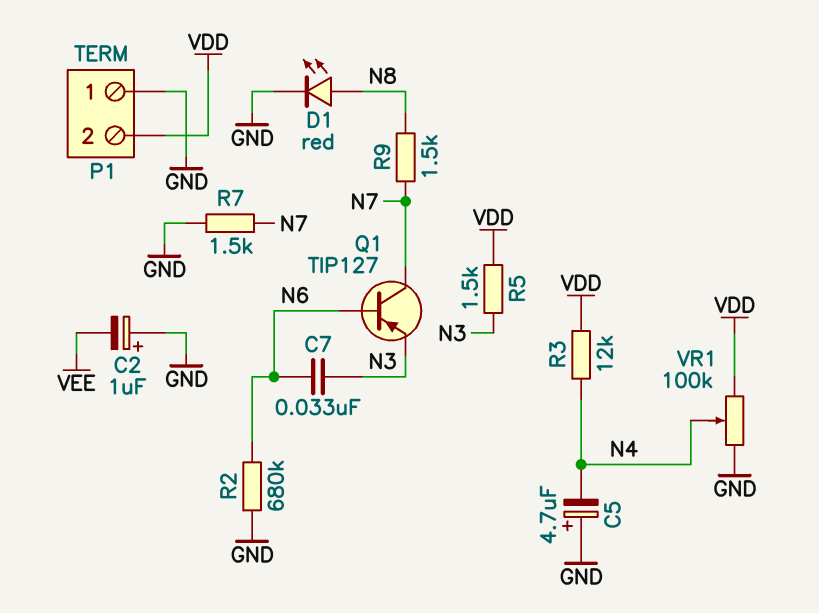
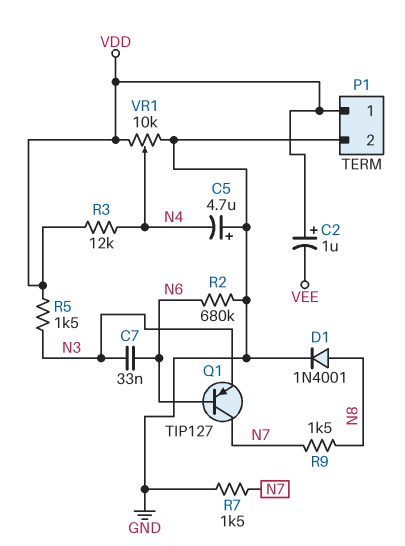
C2: 1uF (plus GND, minus VEE) -> 1uF (plus VDD, minus VEE)
D1: LED red (A N8, K GND) -> diode 1N4001 (A N8, K GND)
P1 pin 1: GND -> VDD
P1 pin 2: VDD -> GND
VR1: 100k (GND, VDD, wiper N4) -> 10k (GND, VDD, wiper N4)

